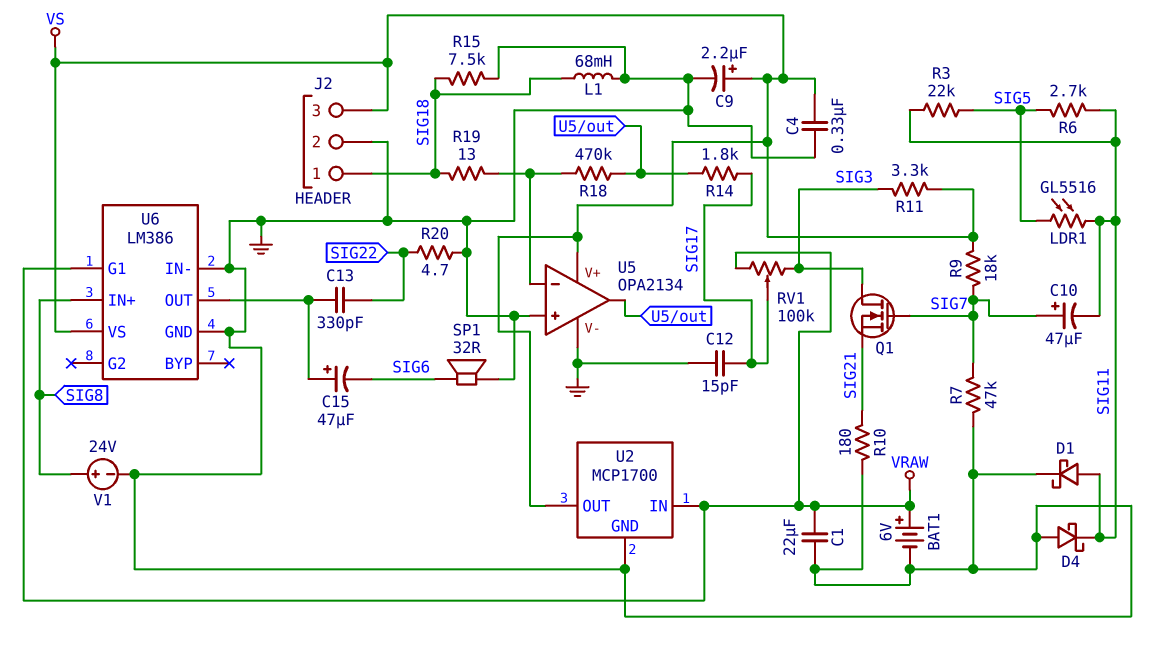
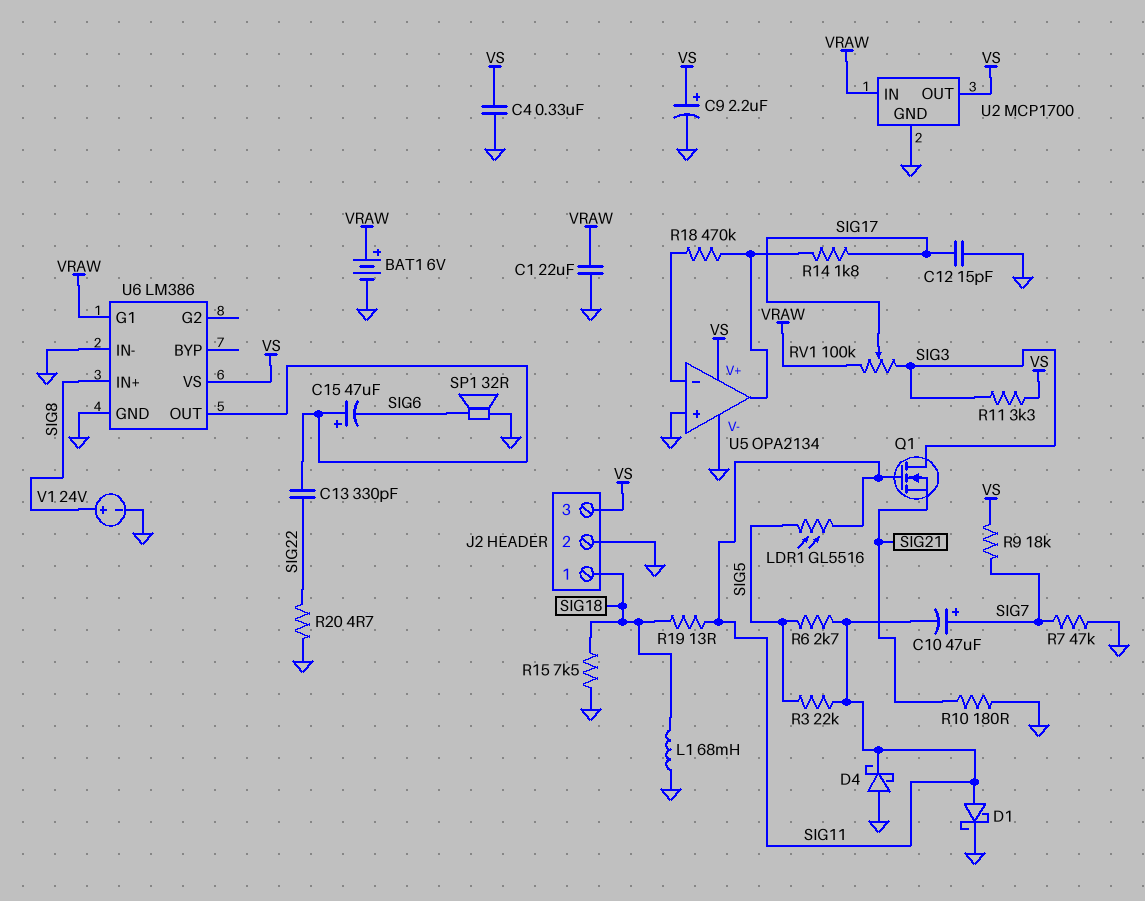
Q1: NMOS (G SIG7, D SIG3, S SIG21) -> NMOS (G SIG11, D SIG3, S SIG21)
R19: 13 (SIG18, U5/in-) -> 13 (SIG11, SIG18)

